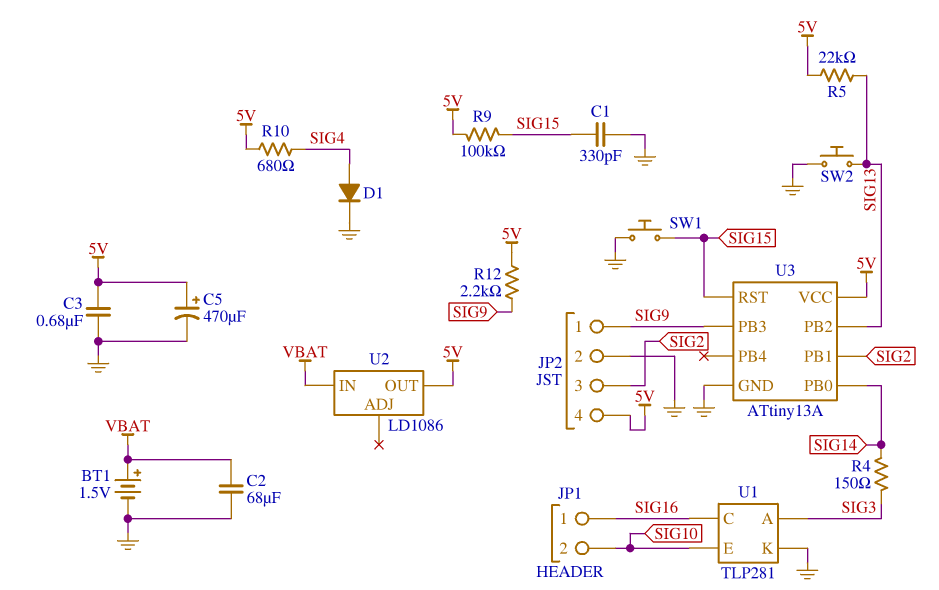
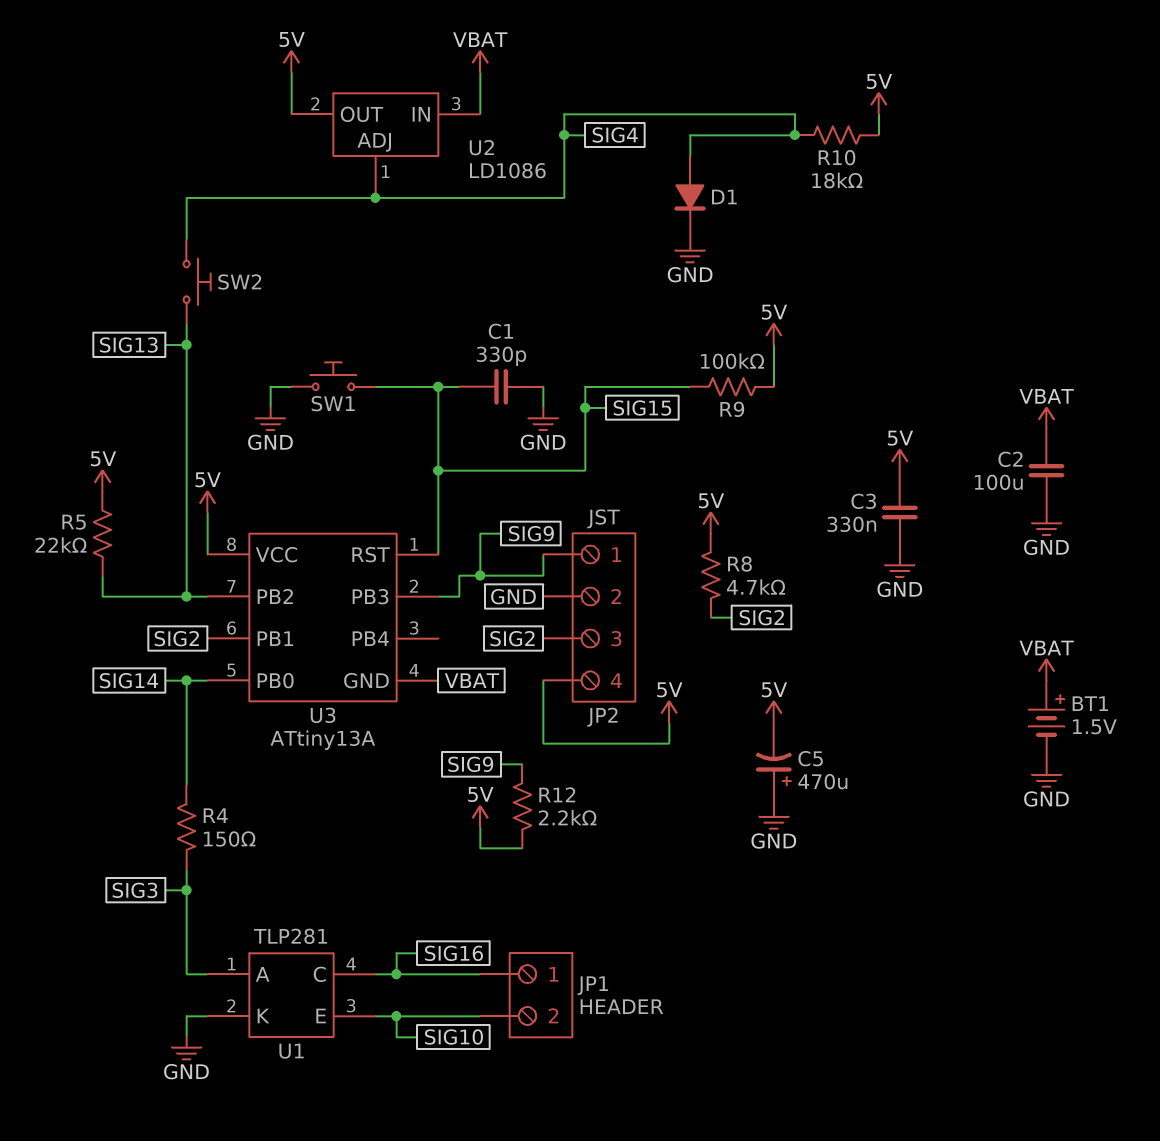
C2: 68uF (GND, VBAT) -> 100uF (GND, VBAT)
C3: 680nF (5V, GND) -> 330nF (5V, GND)
C5: 470uF (plus 5V, minus GND) -> 470uF (plus GND, minus 5V)
R8: none -> 4.7k (5V, SIG2)
R10: 680 (5V, SIG4) -> 18k (5V, SIG4)
SW2: button (GND, SIG13) -> button (SIG4, SIG13)
U2 pin ADJ: none -> SIG4
U3 pin GND: GND -> VBAT

